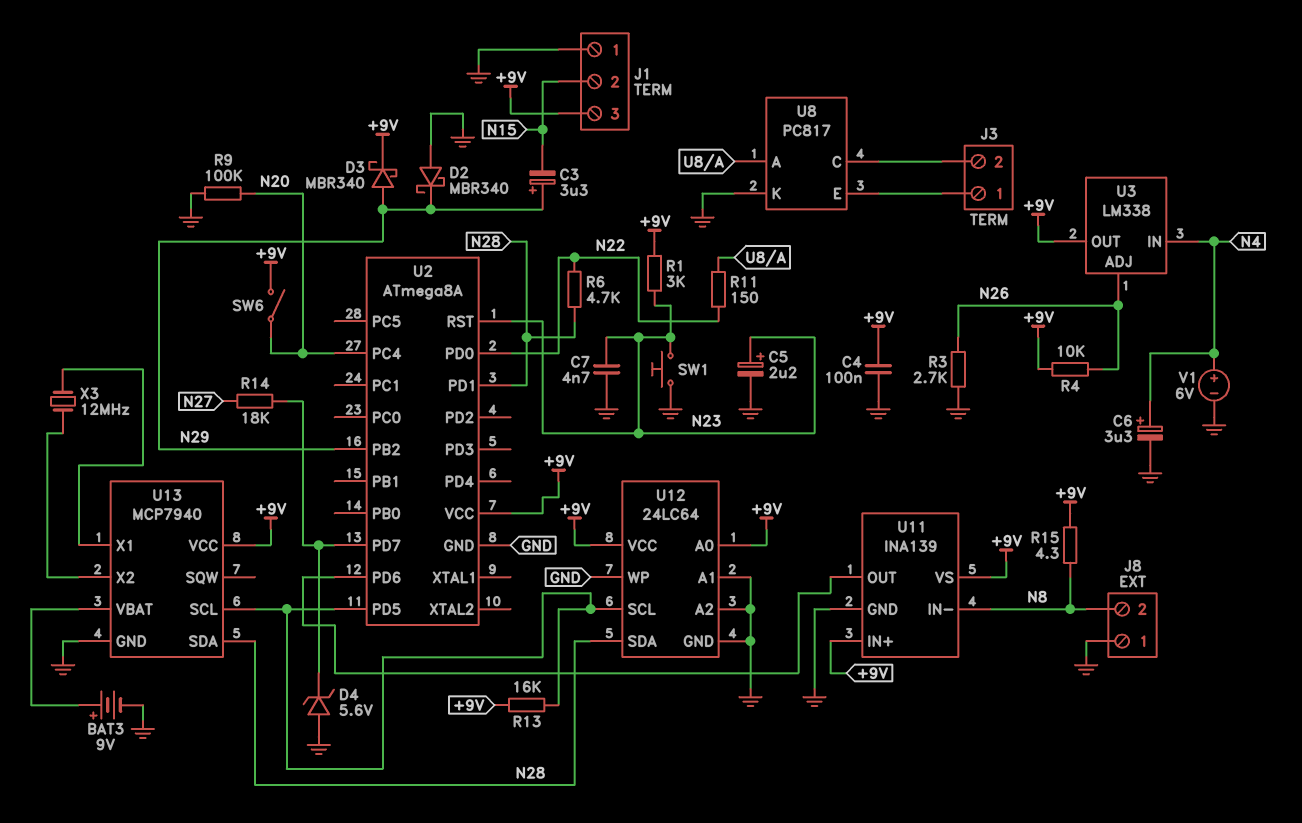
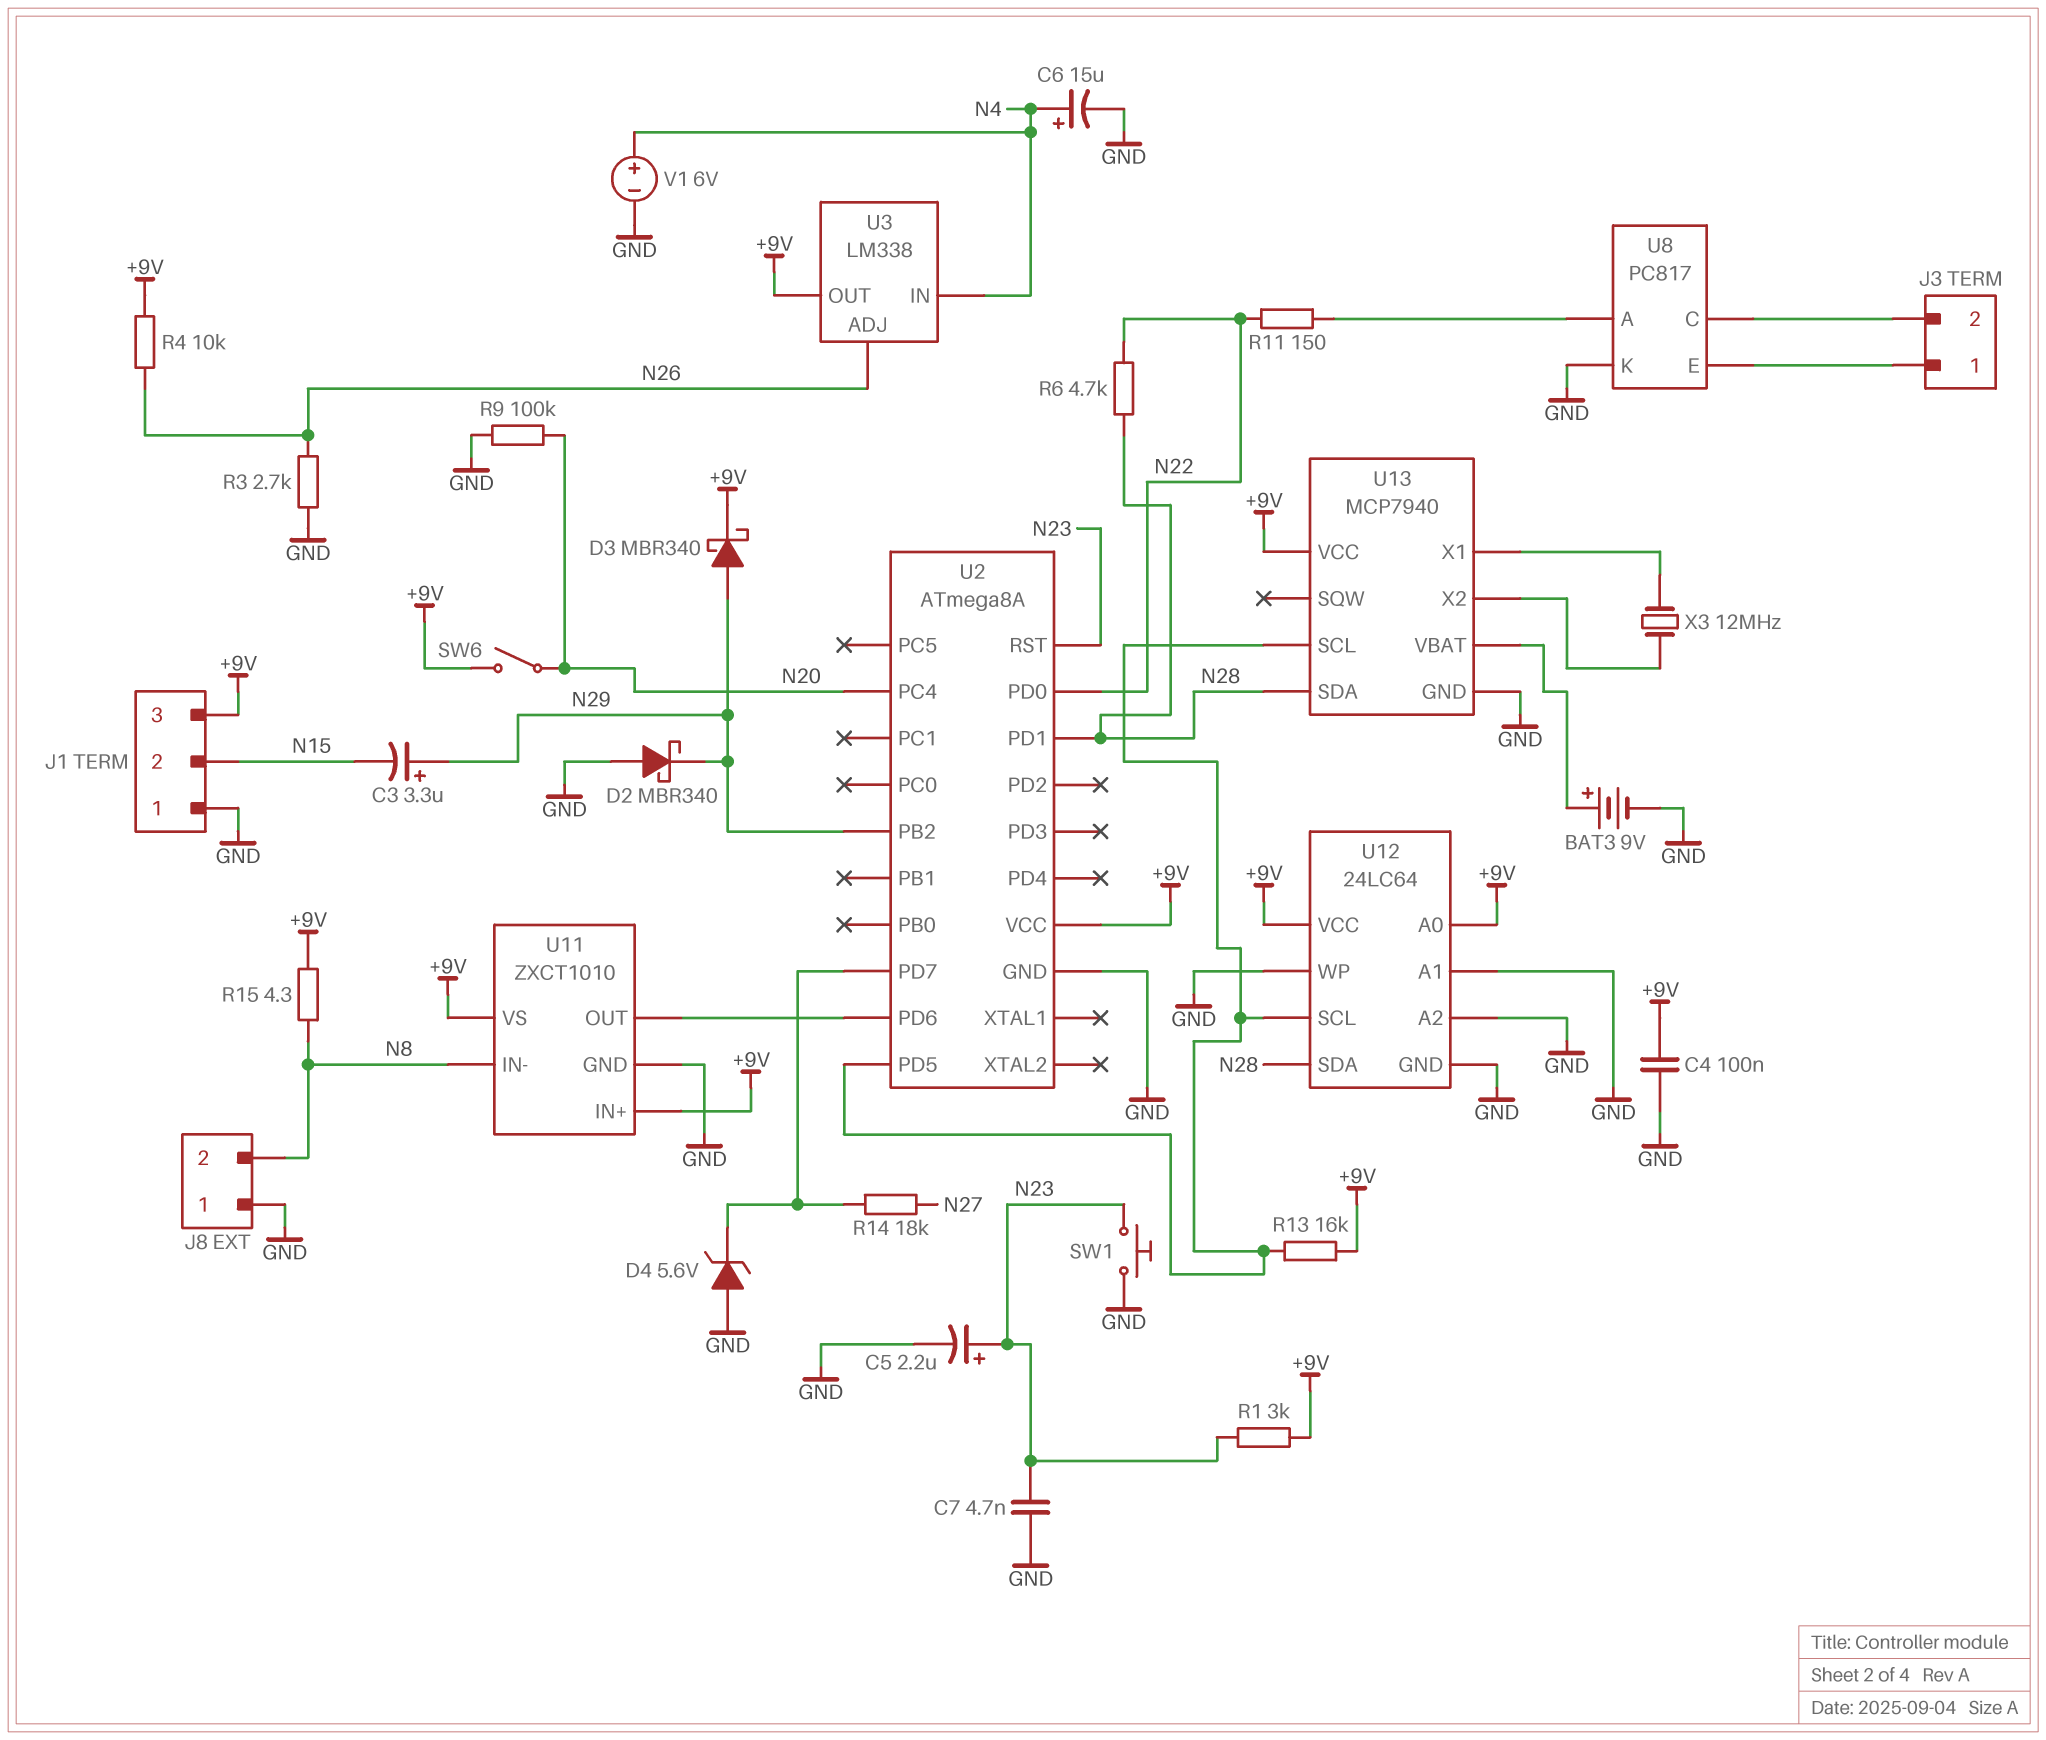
C6: 3.3uF (plus N4, minus GND) -> 15uF (plus N4, minus GND)
U11: INA139 -> ZXCT1010

